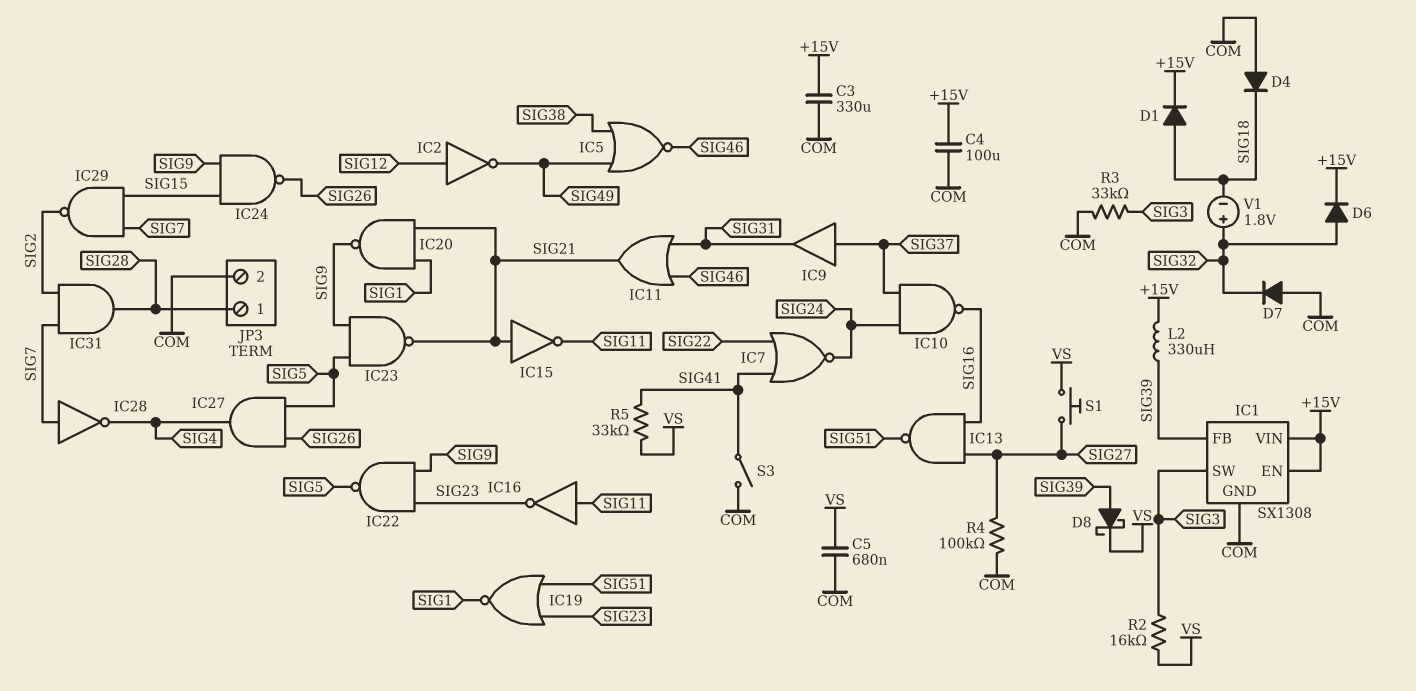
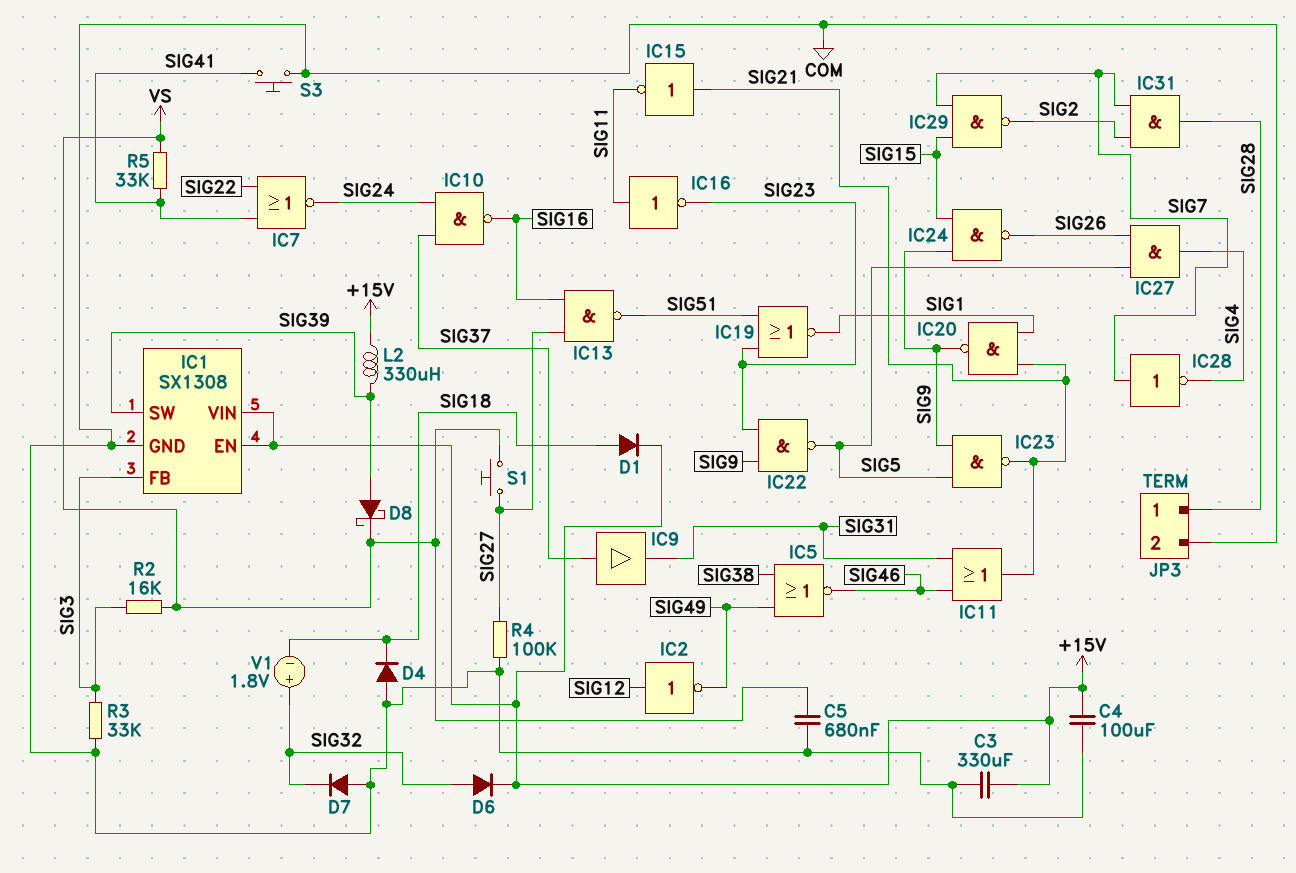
IC1 pin FB: SIG39 -> SIG3
IC1 pin SW: SIG3 -> SIG39
S3: switch (COM, SIG41) -> button (COM, SIG41)

